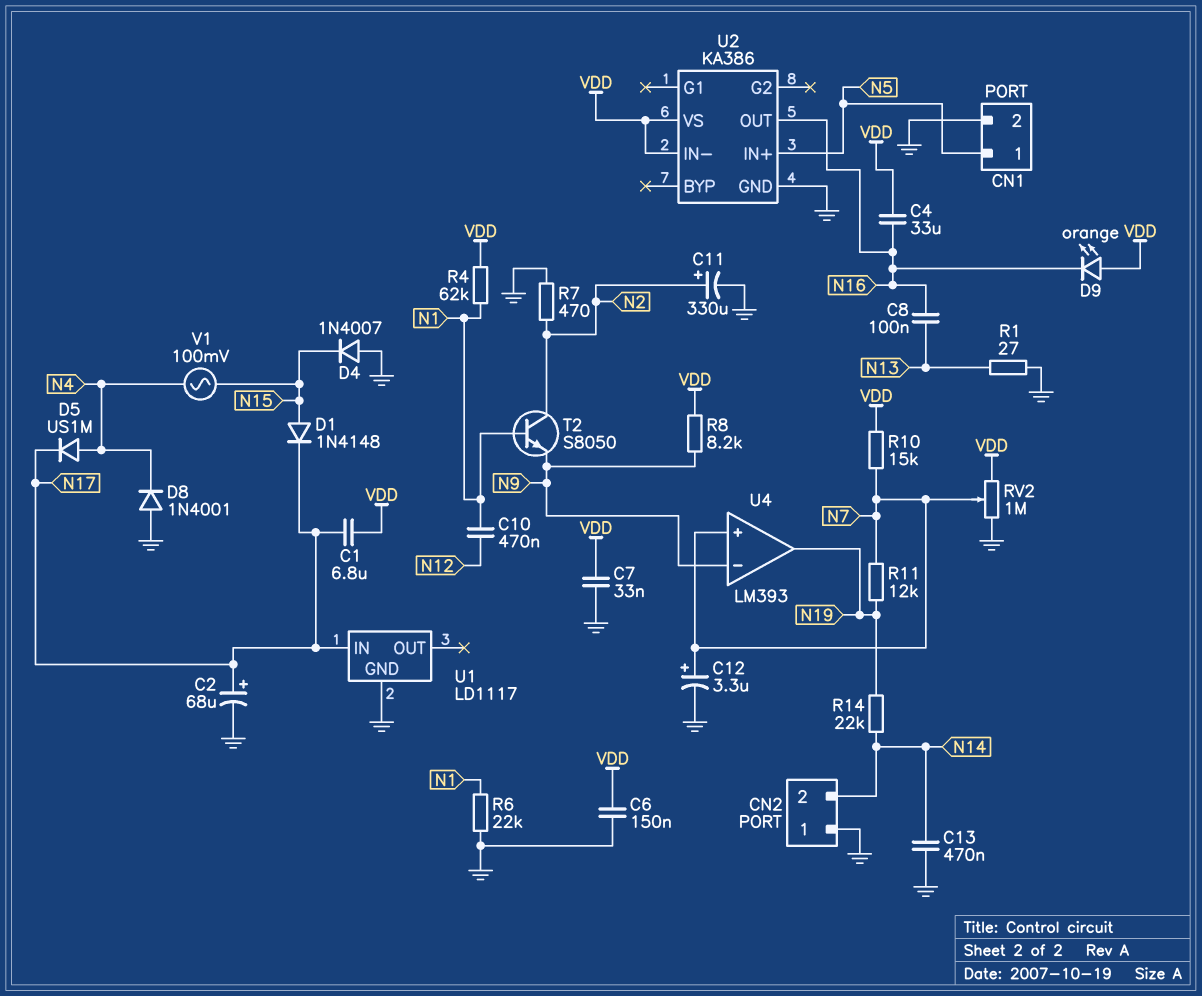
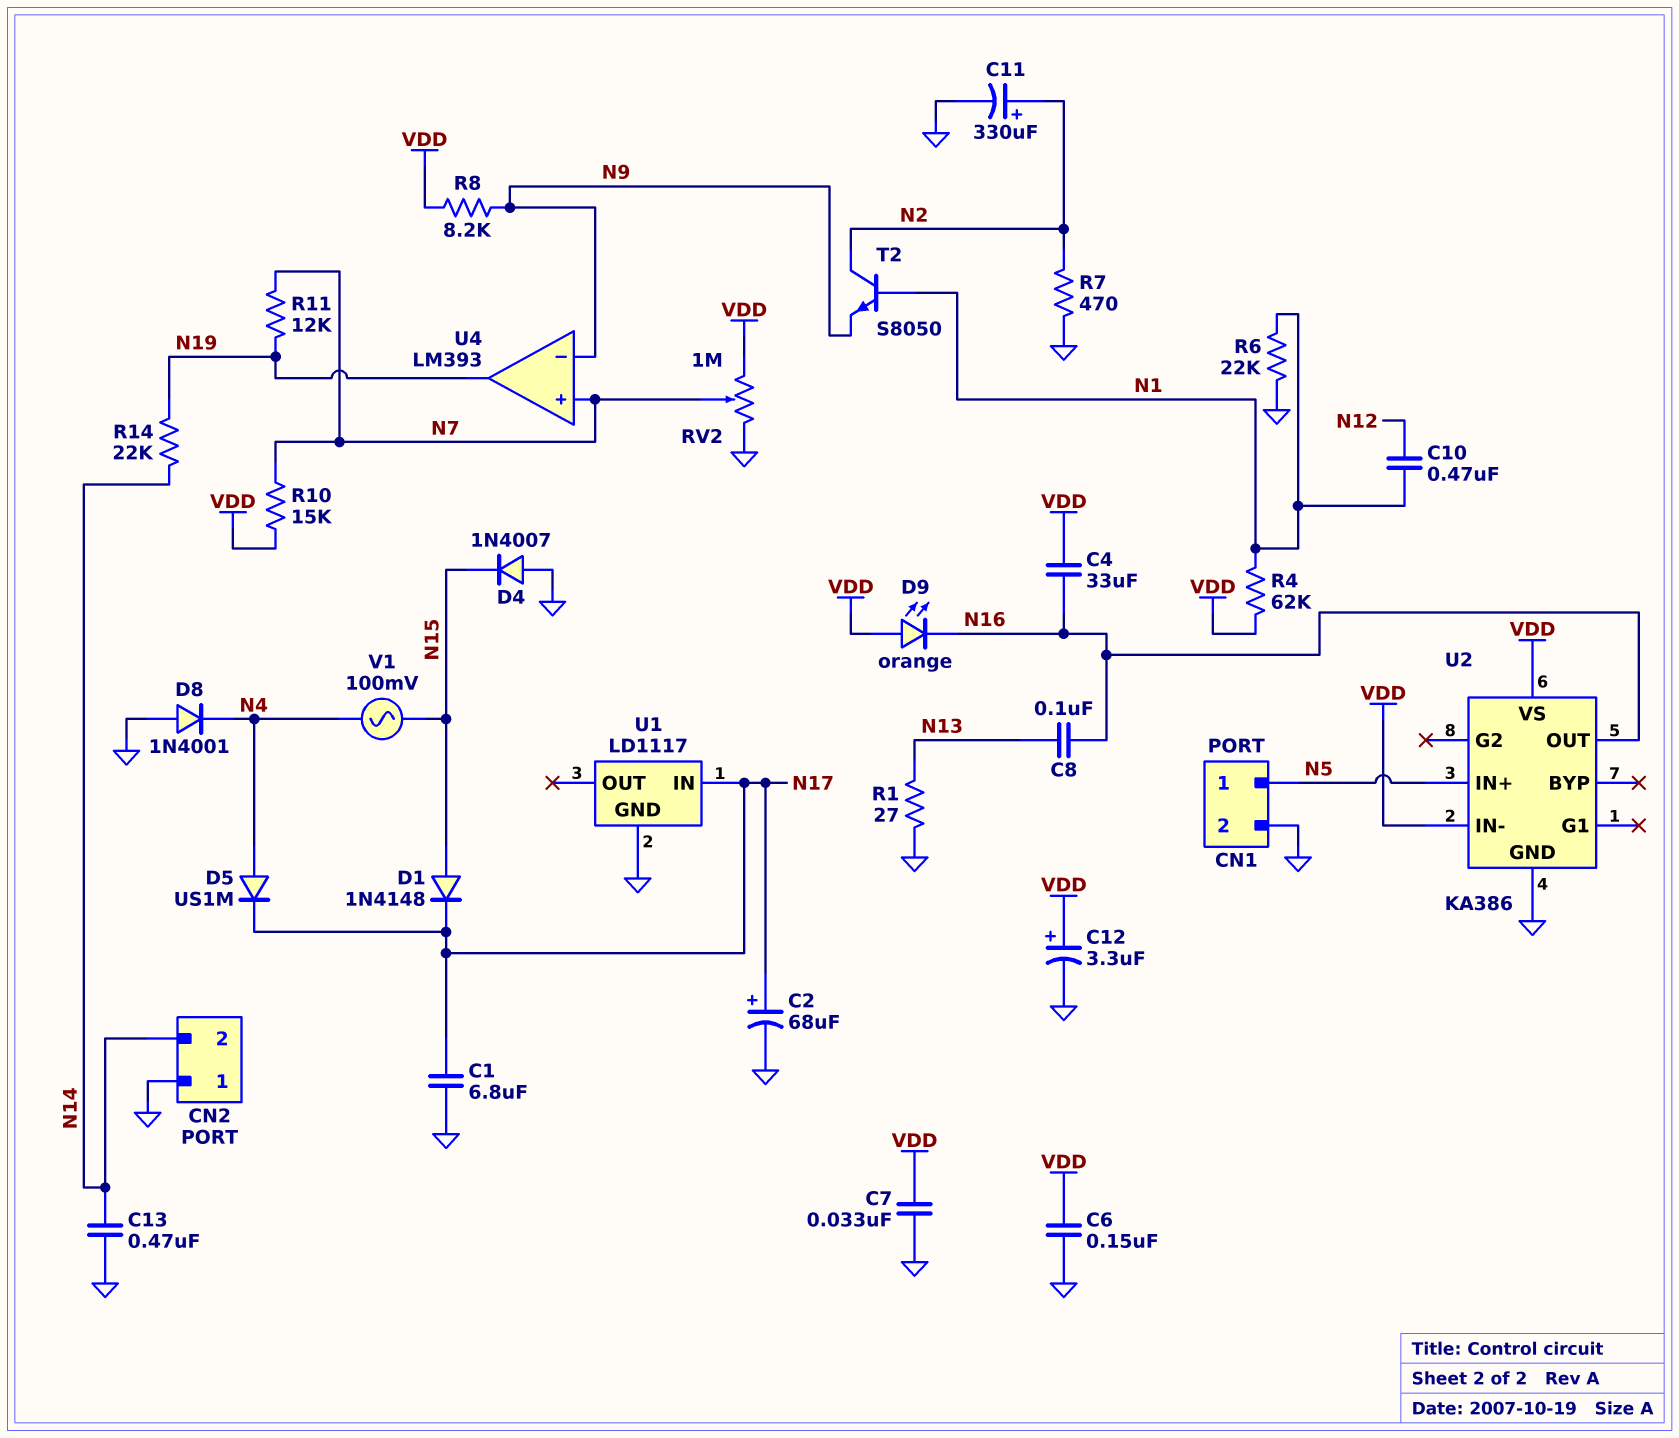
C1: 6.8uF (N17, VDD) -> 6.8uF (GND, N17)
C12: 3.3uF (plus N7, minus GND) -> 3.3uF (plus VDD, minus GND)

